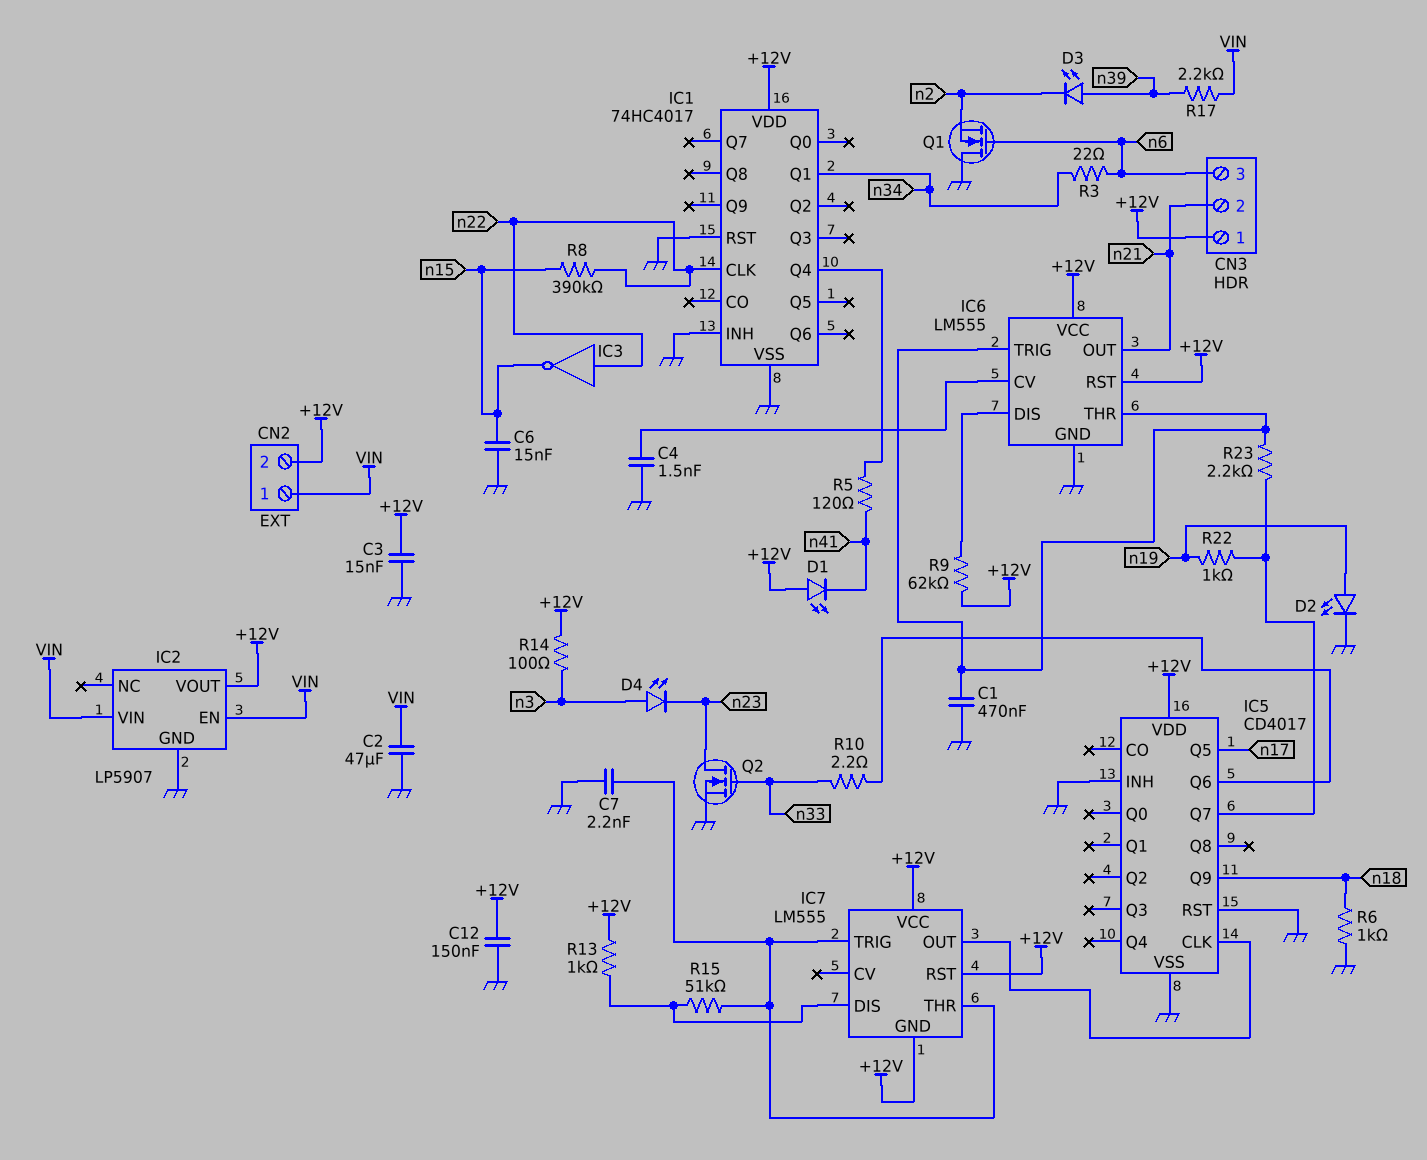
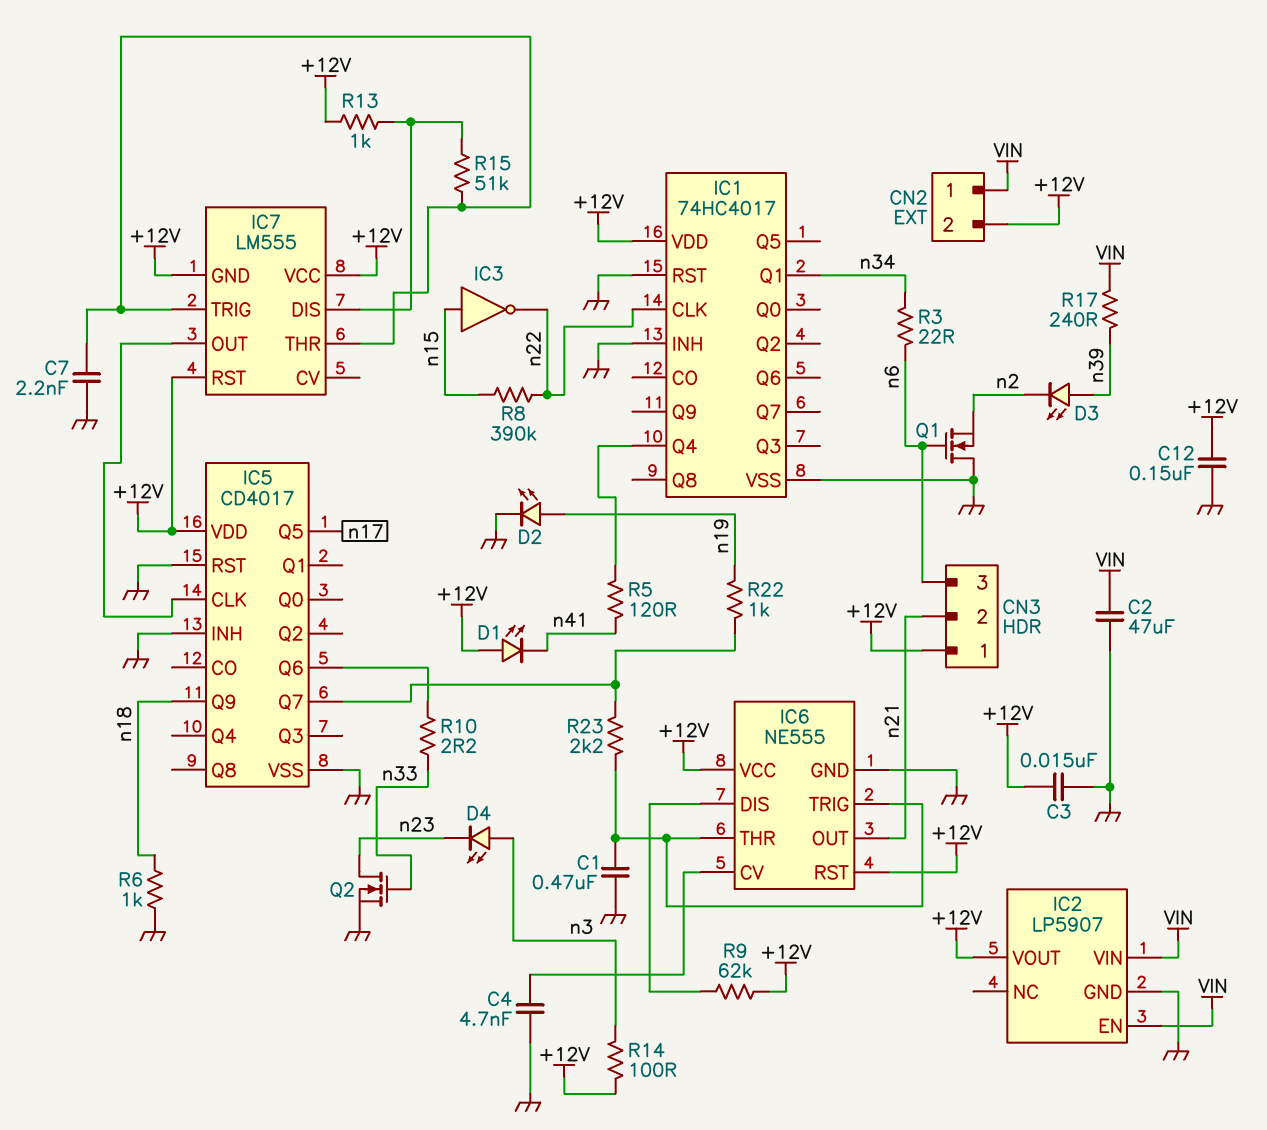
C4: 1.5nF (GND, IC6/CV) -> 4.7nF (GND, IC6/CV)
C6: 15nF (GND, n15) -> none
IC3: NOT (in n22, out n15) -> NOT (in n15, out n22)
IC6: LM555 -> NE555
R17: 2.2k (VIN, n39) -> 240 (VIN, n39)

